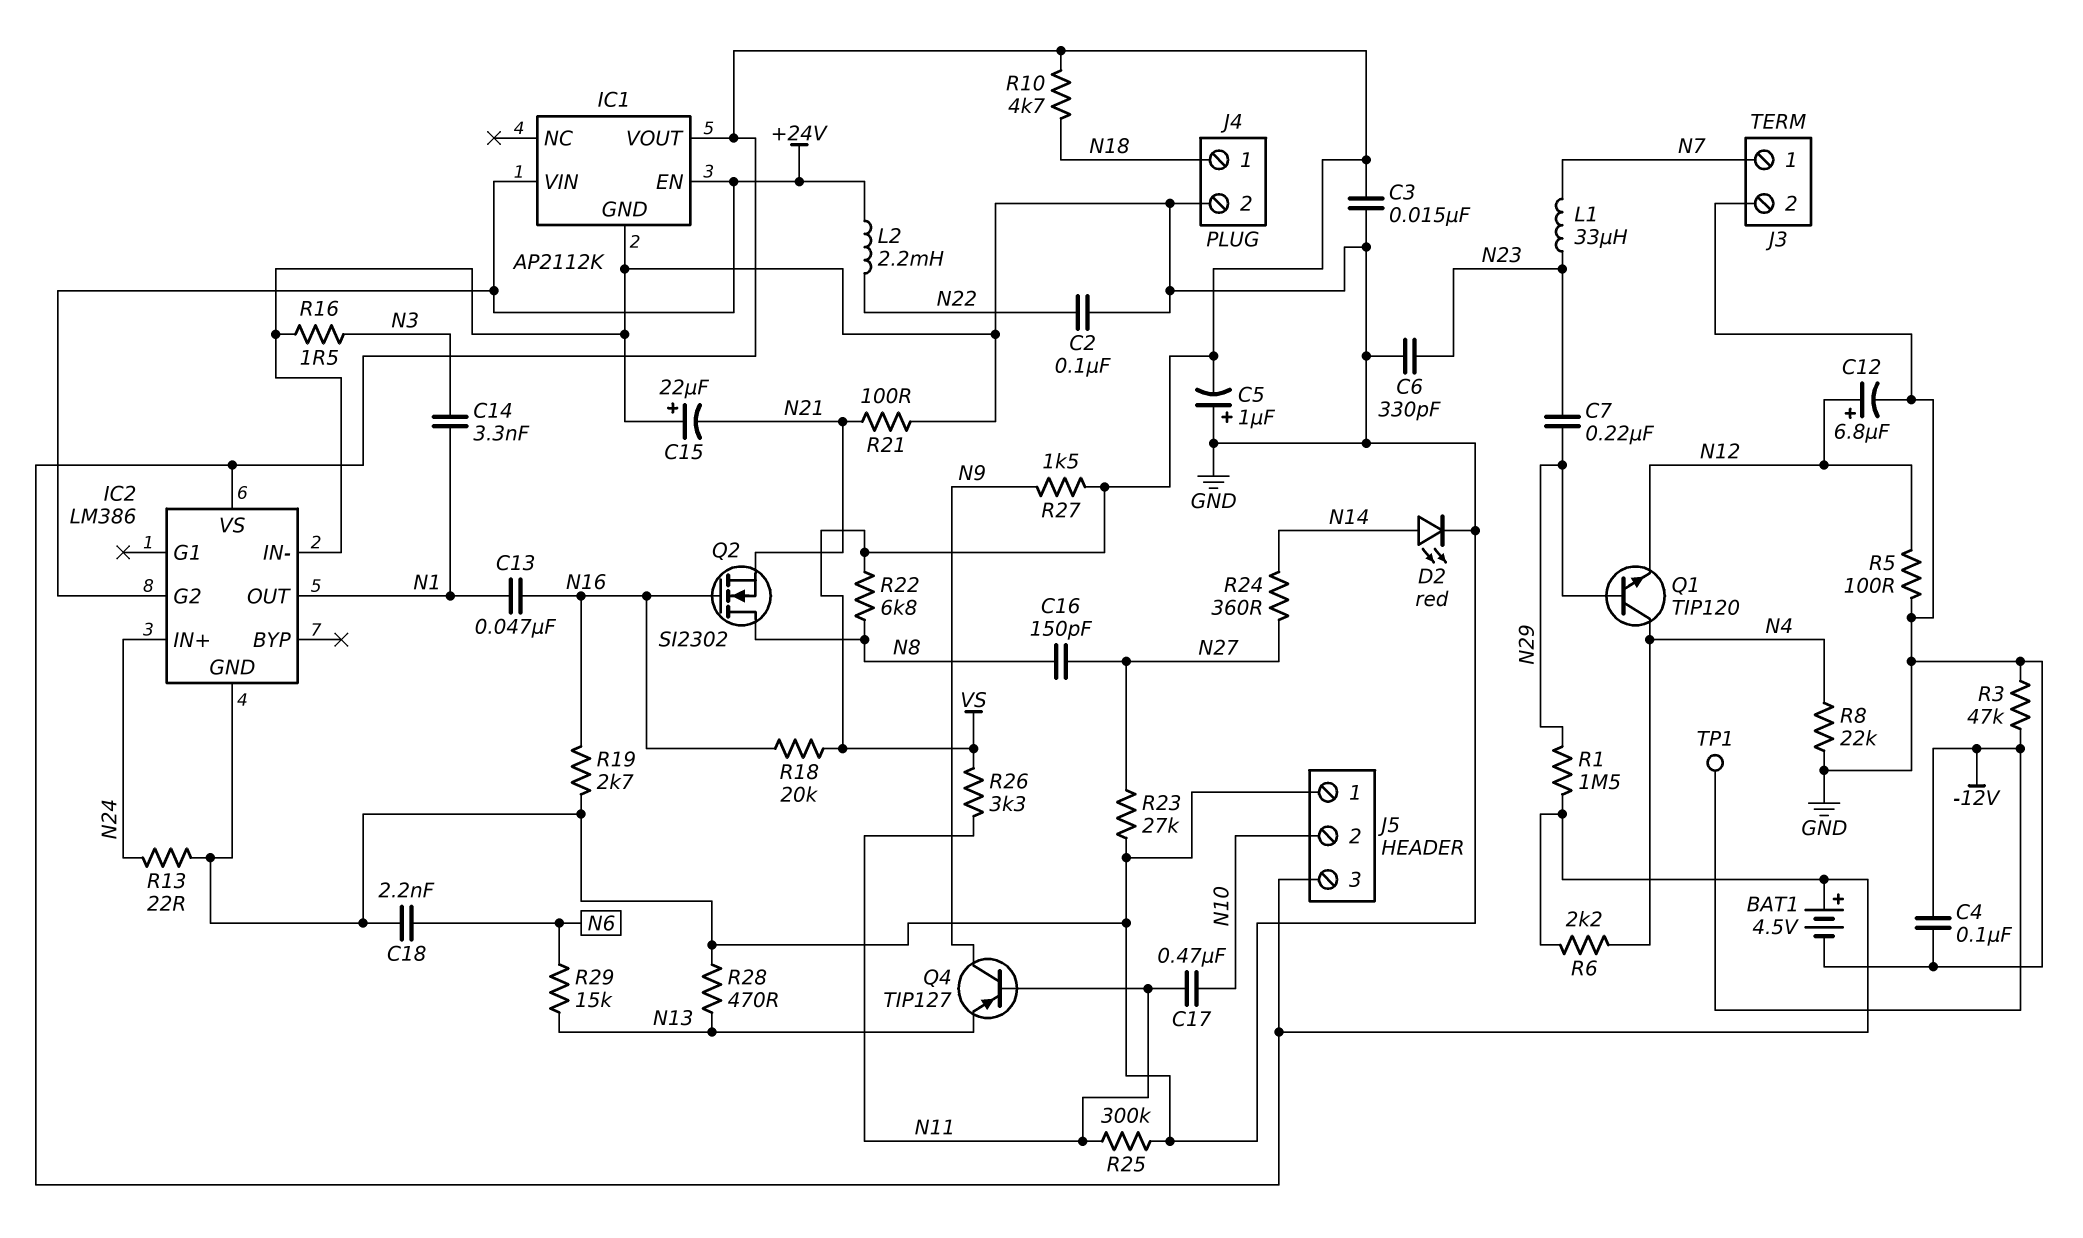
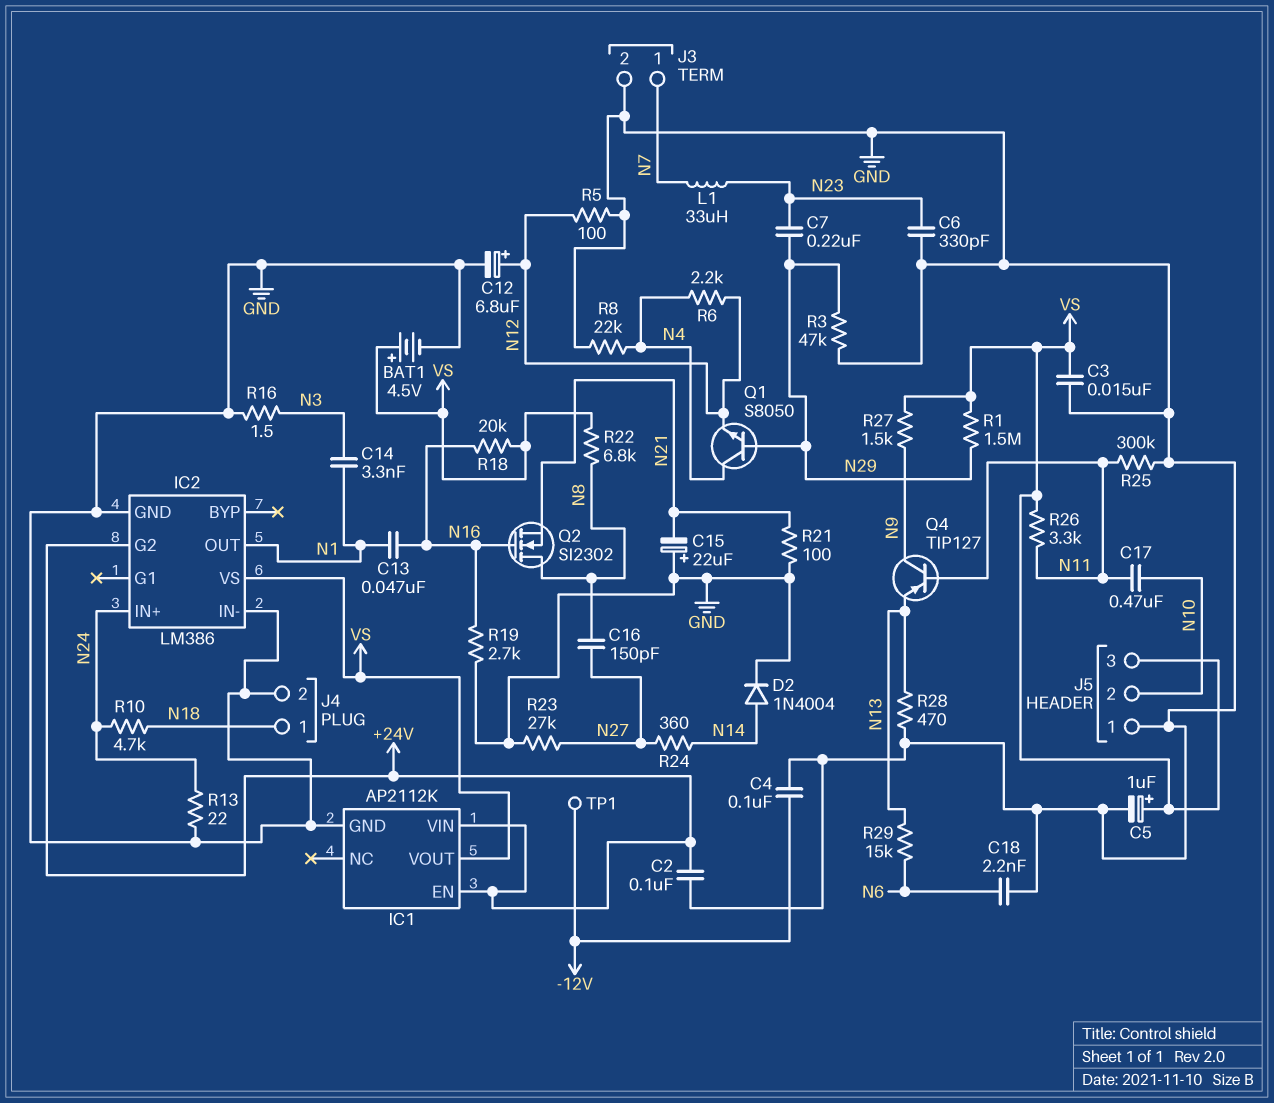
C2: 100nF (GND, N22) -> 100nF (+24V, GND)
C5: 1uF (plus GND, minus VS) -> 1uF (plus VS, minus GND)
D2: LED red (A N14, K GND) -> diode 1N4004 (A N14, K GND)
L2: 2.2mH (+24V, N22) -> none
Q1: NPN TIP120 (B N29, C N4, E N12) -> NPN S8050 (B N29, C N4, E N12)
R3: 47k (-12V, GND) -> 47k (GND, N29)
R6: 2.2k (N4, VS) -> 2.2k (N4, N12)
R10: 4.7k (N18, VS) -> 4.7k (N18, N24)

